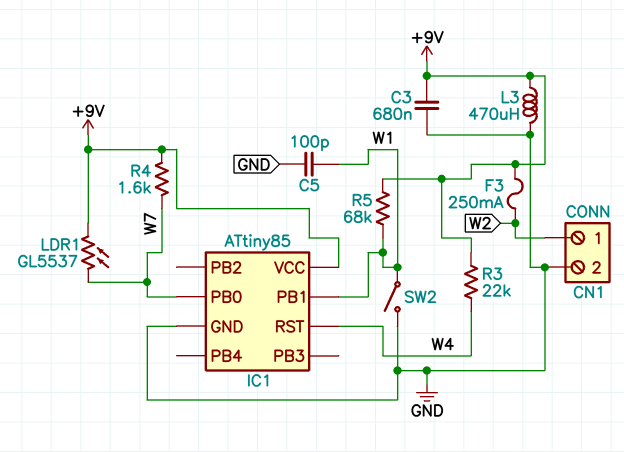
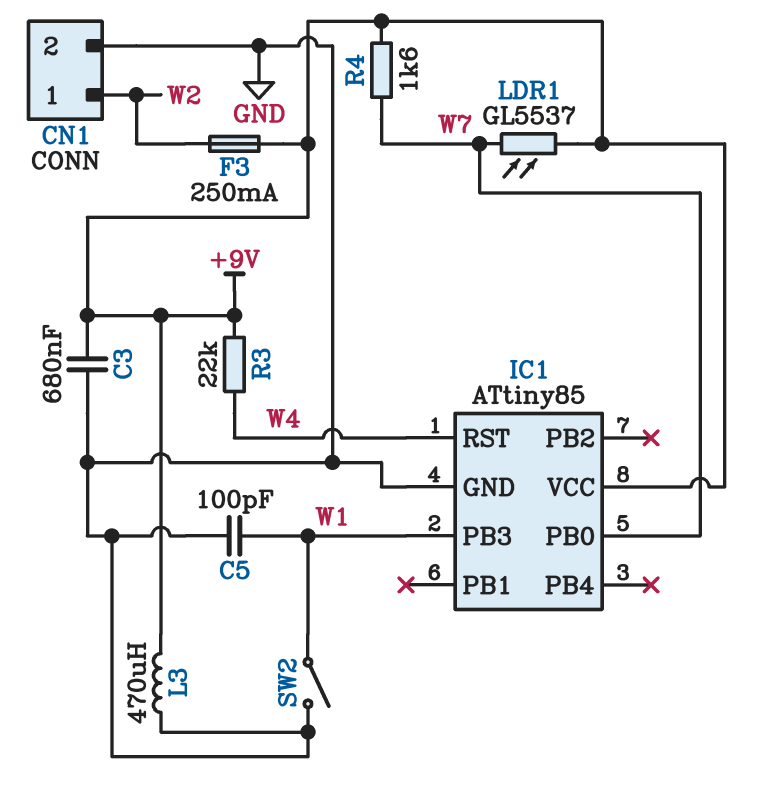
IC1 pin PB1: W1 -> none
IC1 pin PB3: none -> W1
R5: 68k (+9V, W1) -> none

